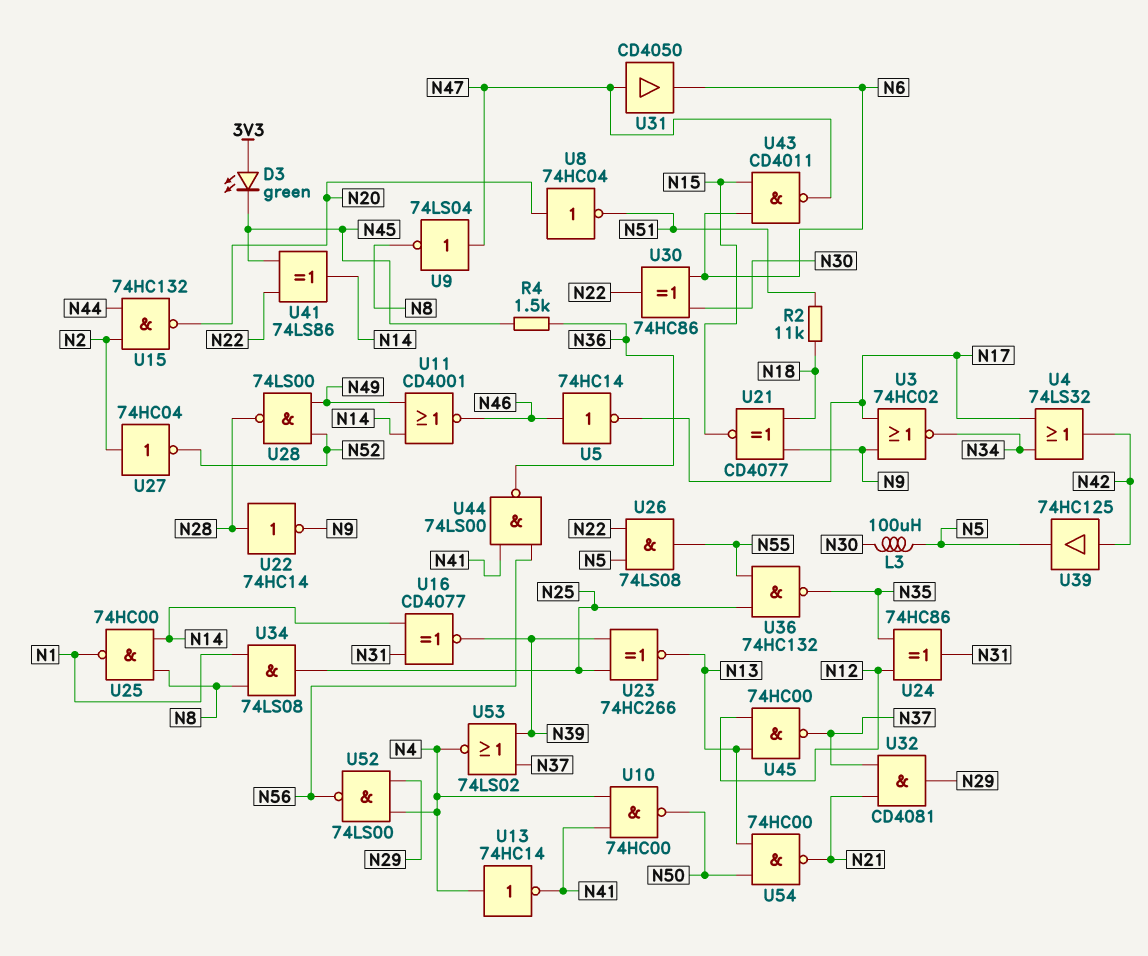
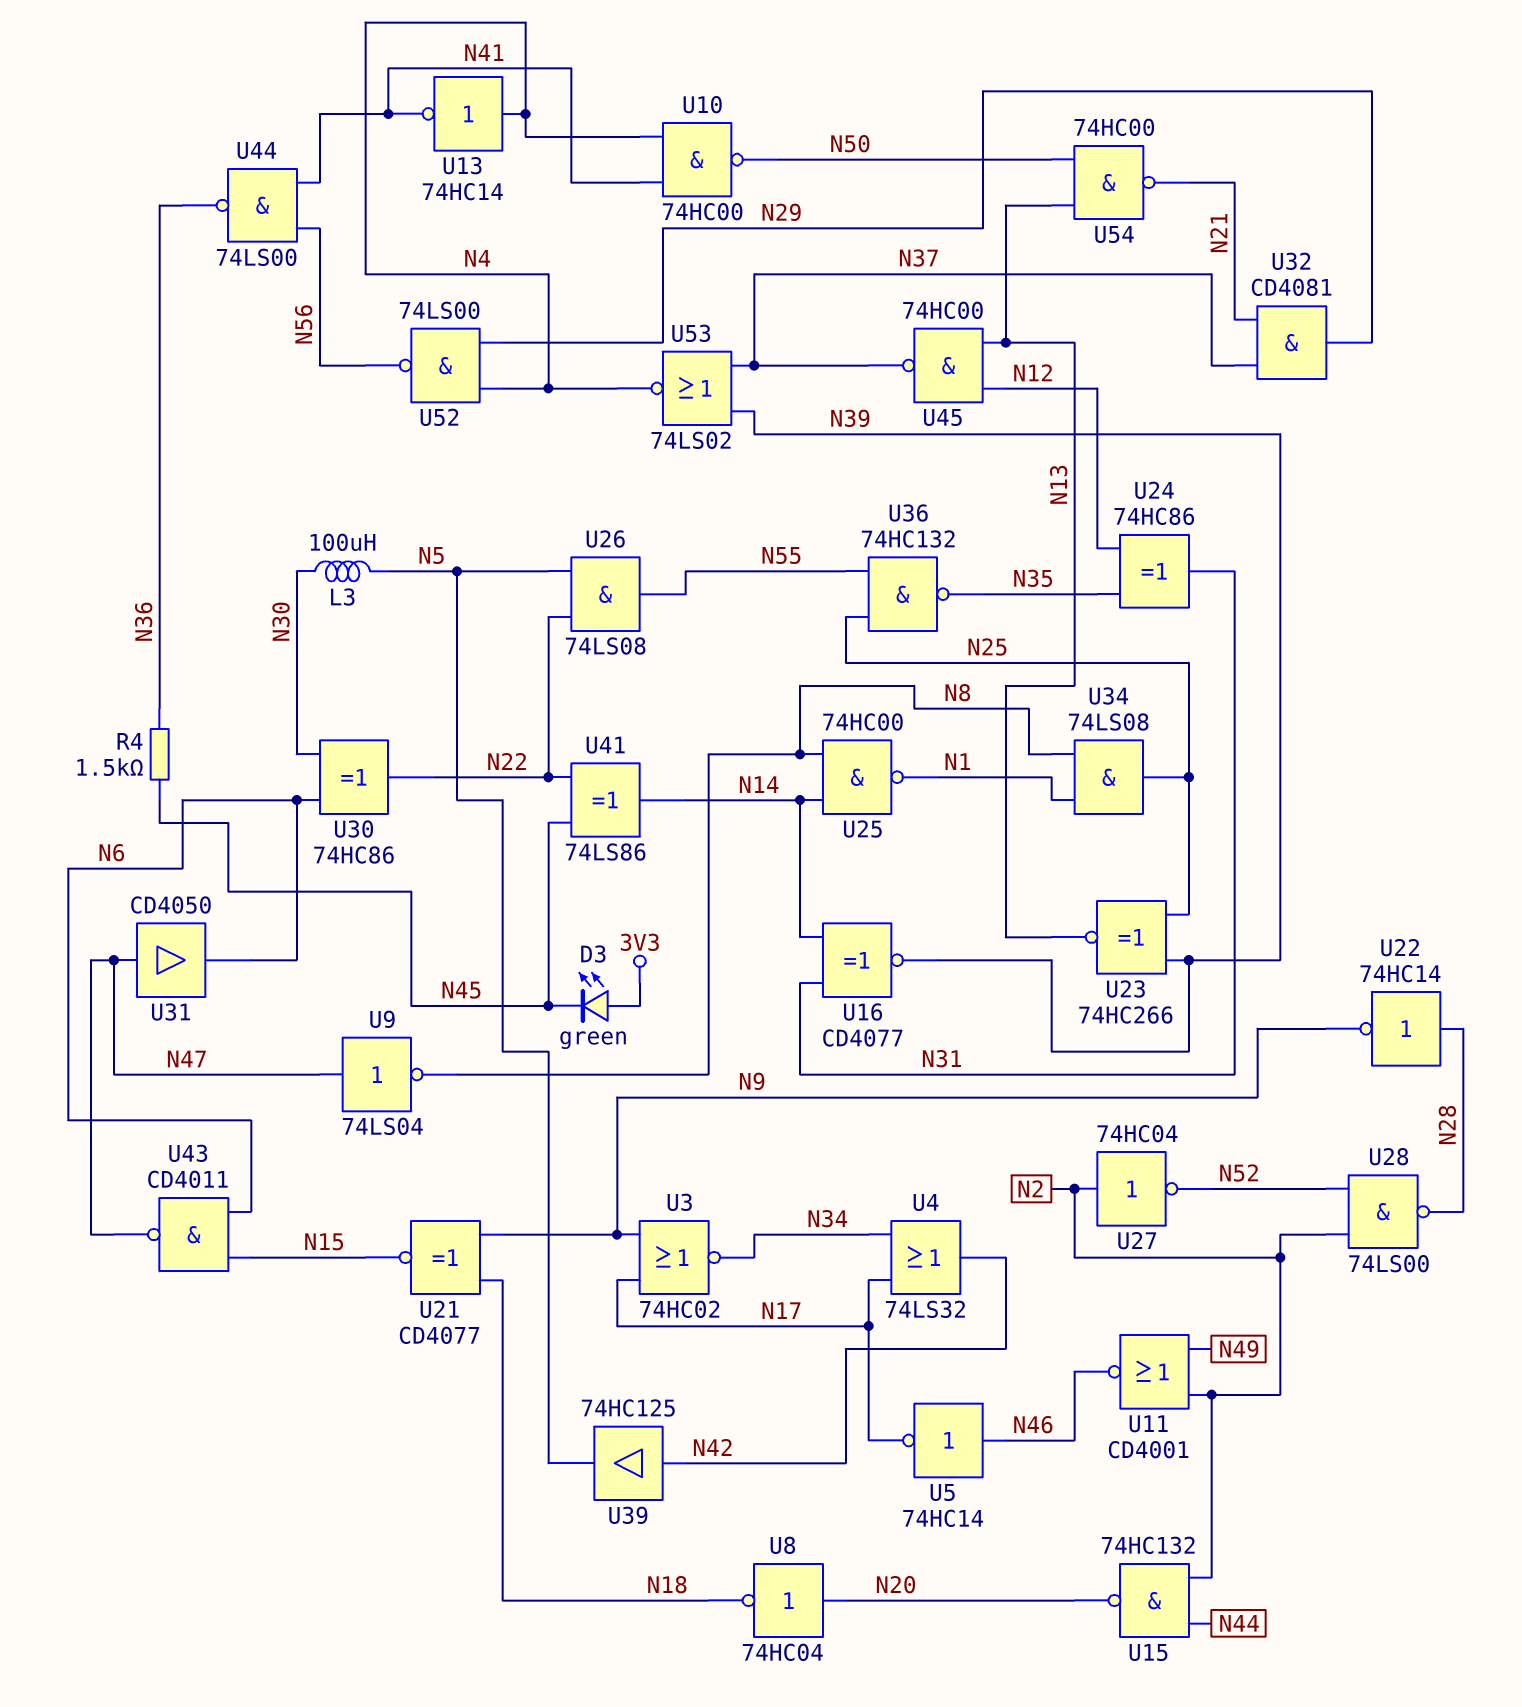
R2: 11k (N18, N51) -> none
U8: NOT 74HC04 (in N20, out N51) -> NOT 74HC04 (in N20, out N18)
U11: NOR CD4001 (in N14, in N49, out N46) -> NOR CD4001 (in N2, in N49, out N46)
U28: NAND 74LS00 (in N49, in N52, out N28) -> NAND 74LS00 (in N2, in N52, out N28)

